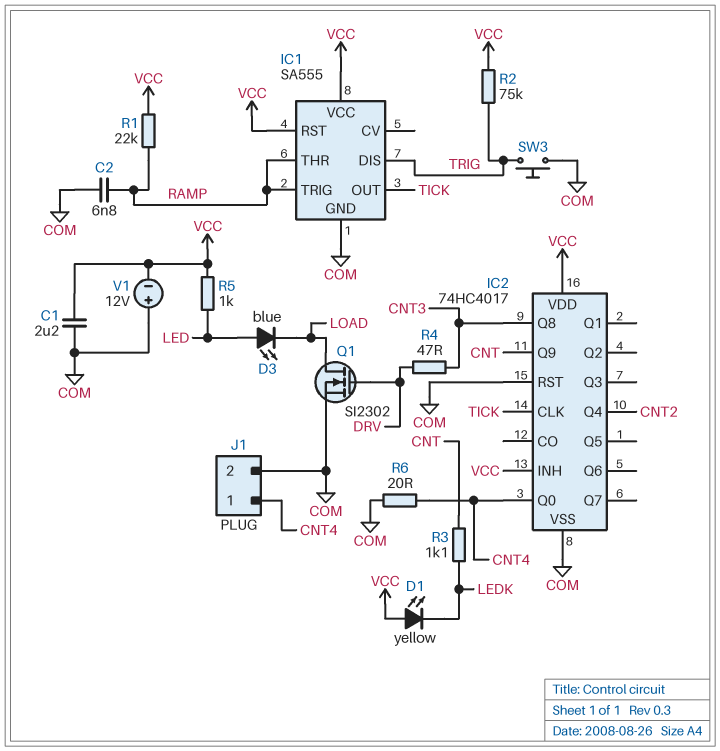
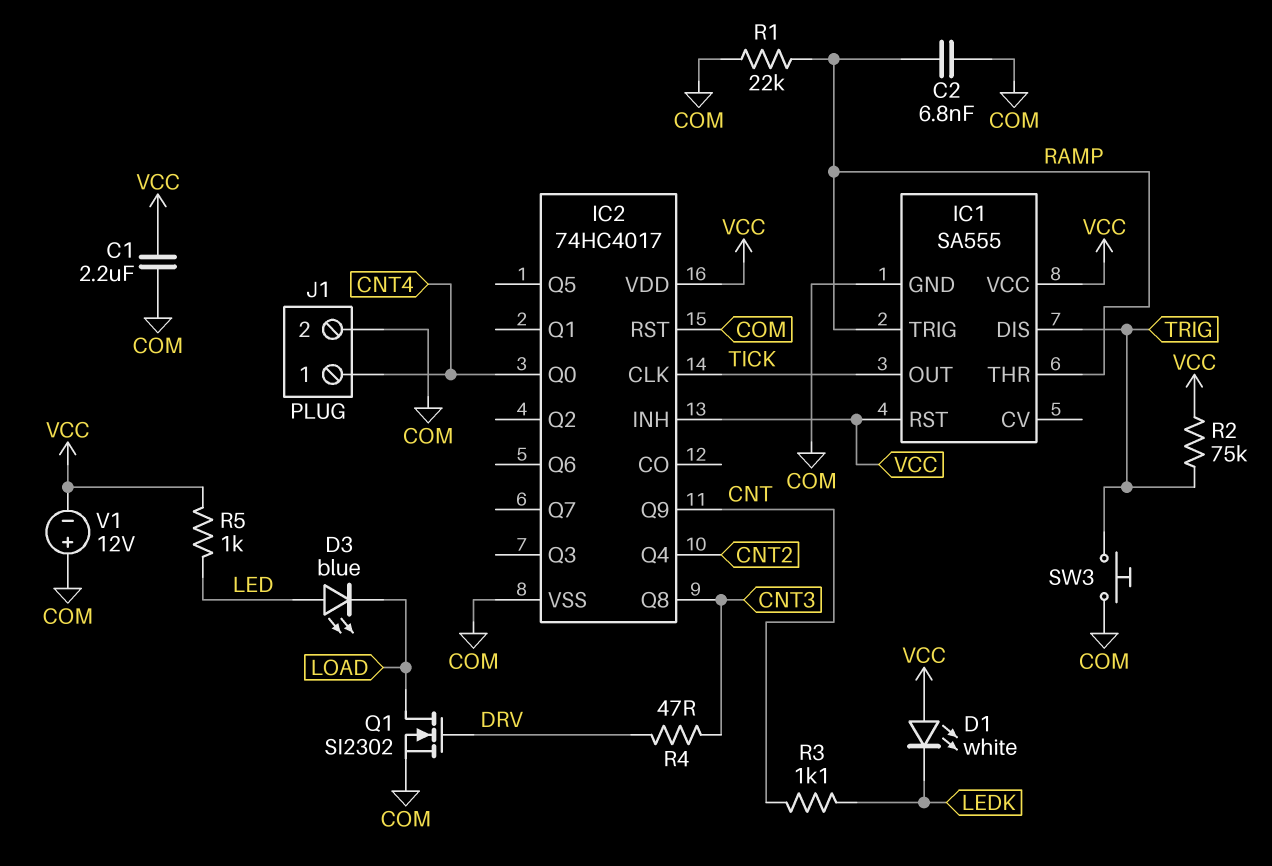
D1: LED yellow (A VCC, K LEDK) -> LED white (A VCC, K LEDK)
R1: 22k (RAMP, VCC) -> 22k (COM, RAMP)
R6: 20 (CNT4, COM) -> none

